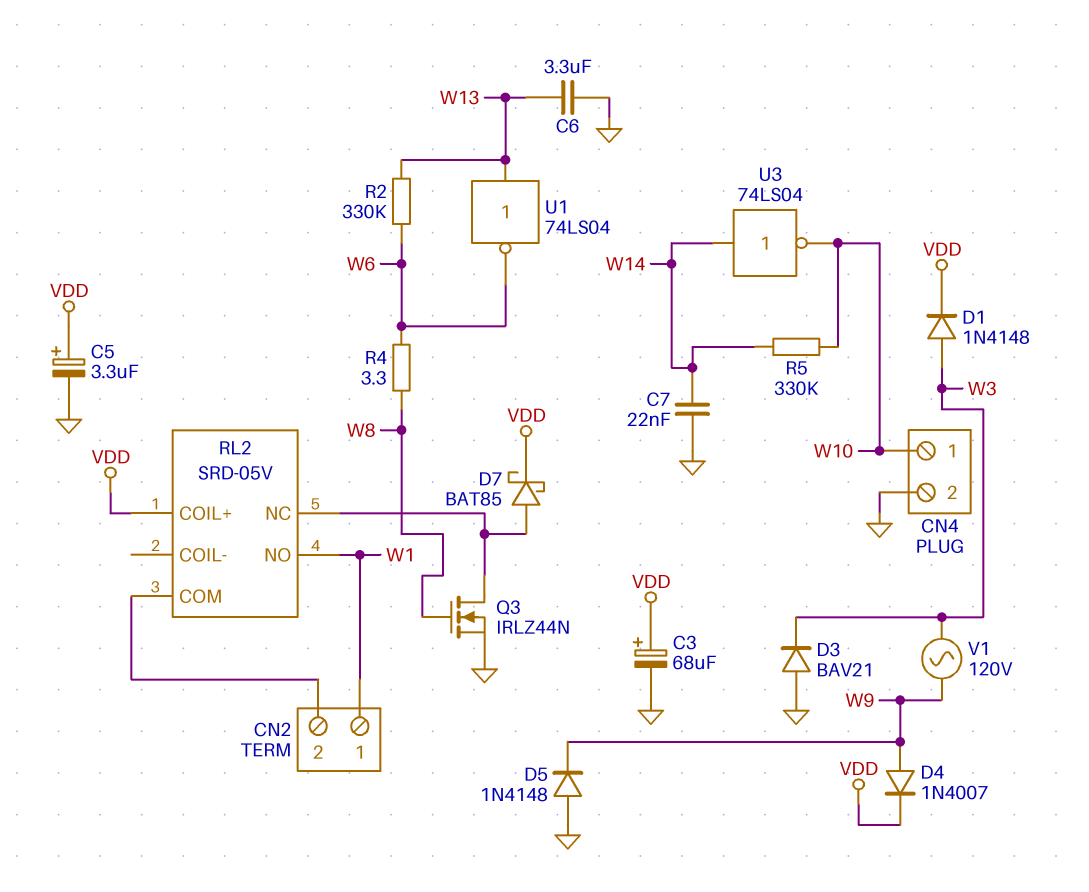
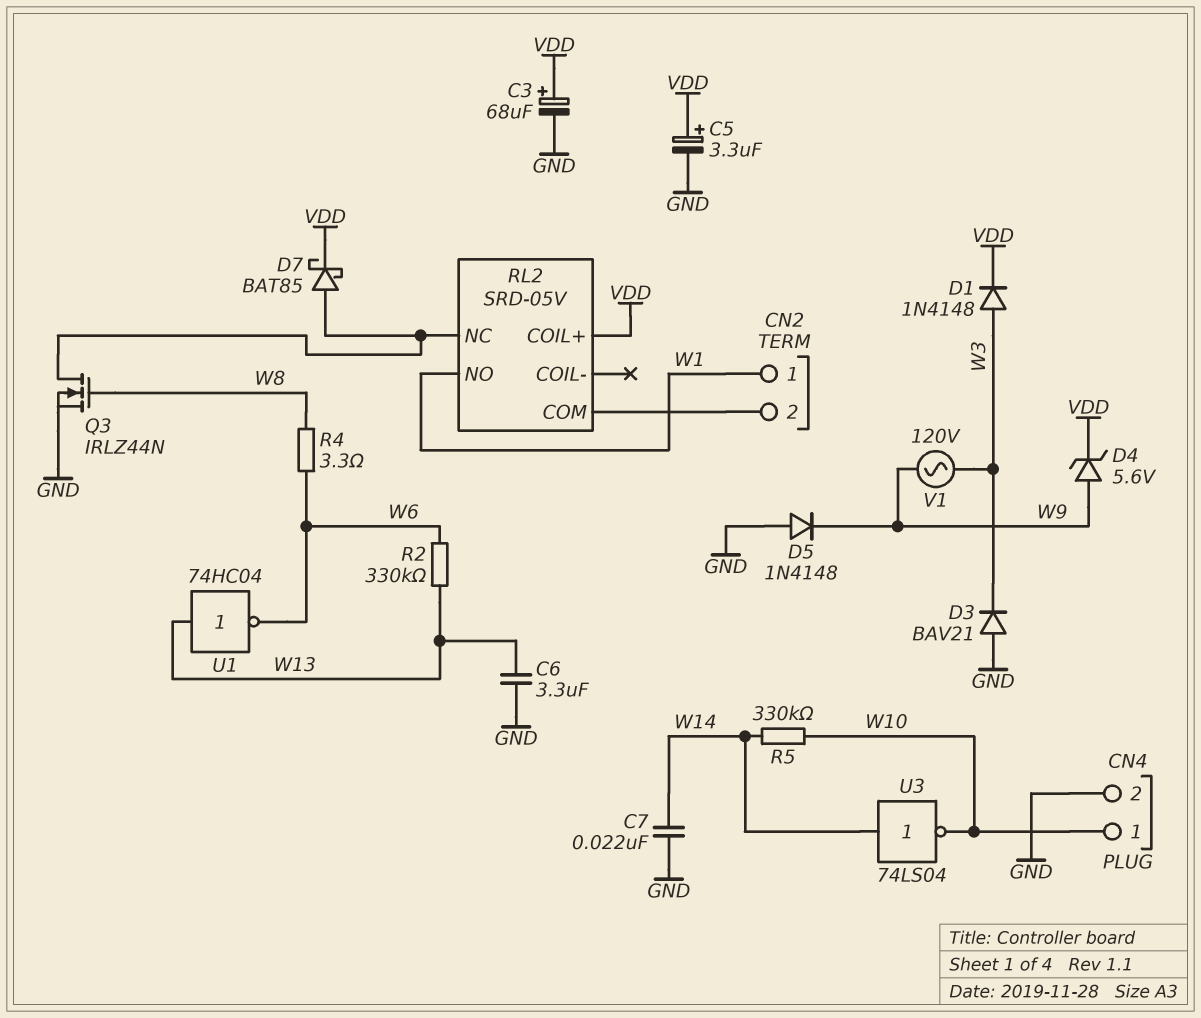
D4: diode 1N4007 (A W9, K VDD) -> zener 5.6V (A W9, K VDD)
U1: NOT 74LS04 (in W13, out W6) -> NOT 74HC04 (in W13, out W6)

